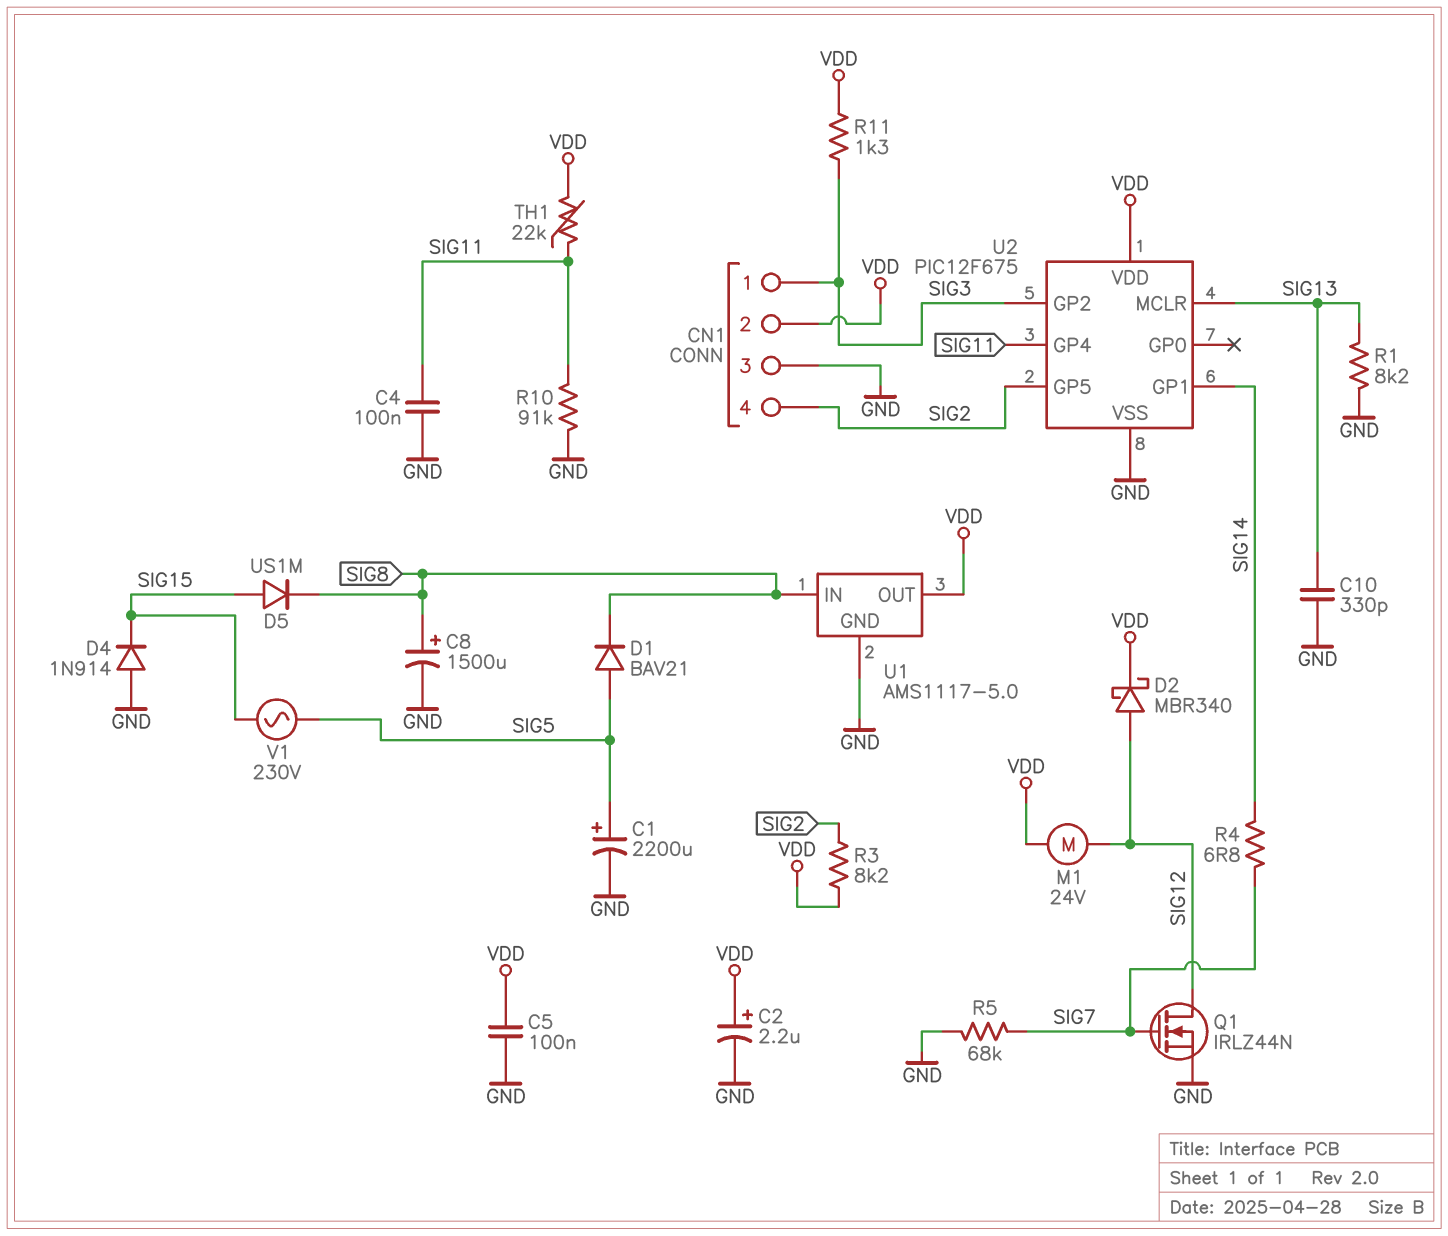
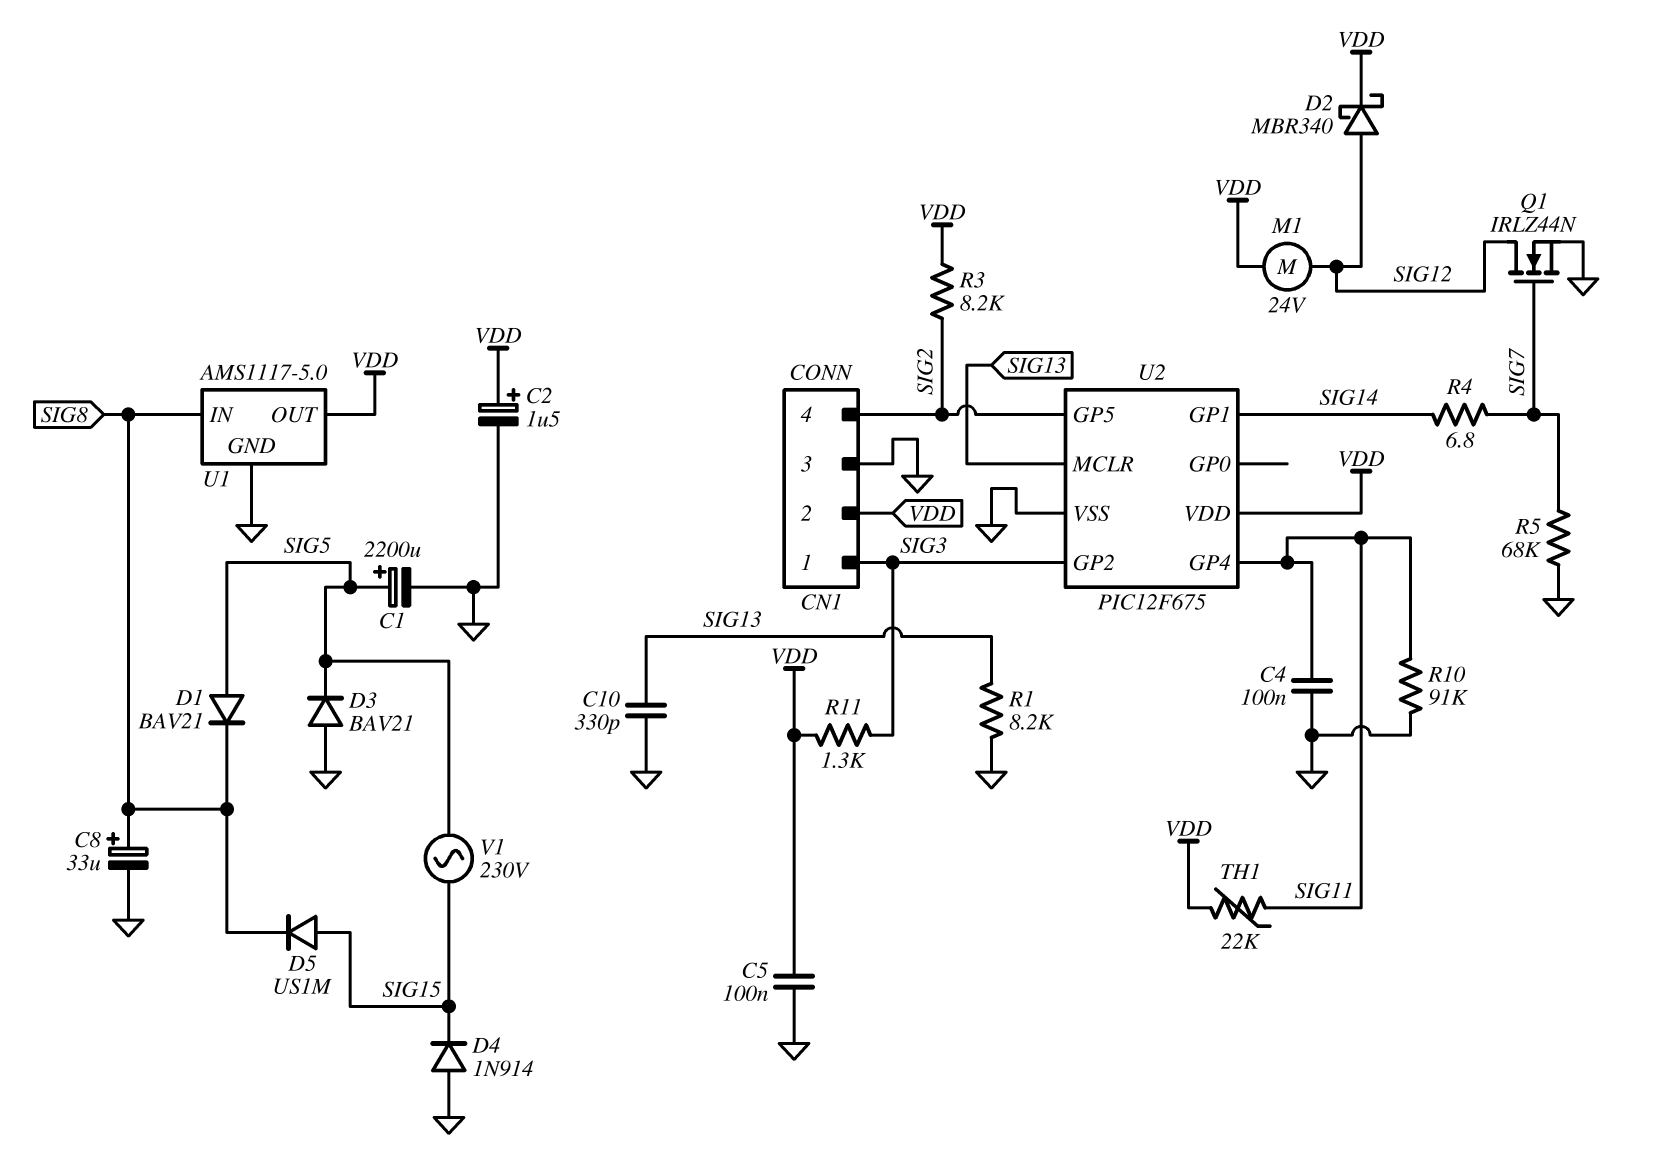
C2: 2.2uF (plus VDD, minus GND) -> 1.5uF (plus VDD, minus GND)
C8: 1500uF (plus SIG8, minus GND) -> 33uF (plus SIG8, minus GND)
D3: none -> diode BAV21 (A GND, K SIG5)

